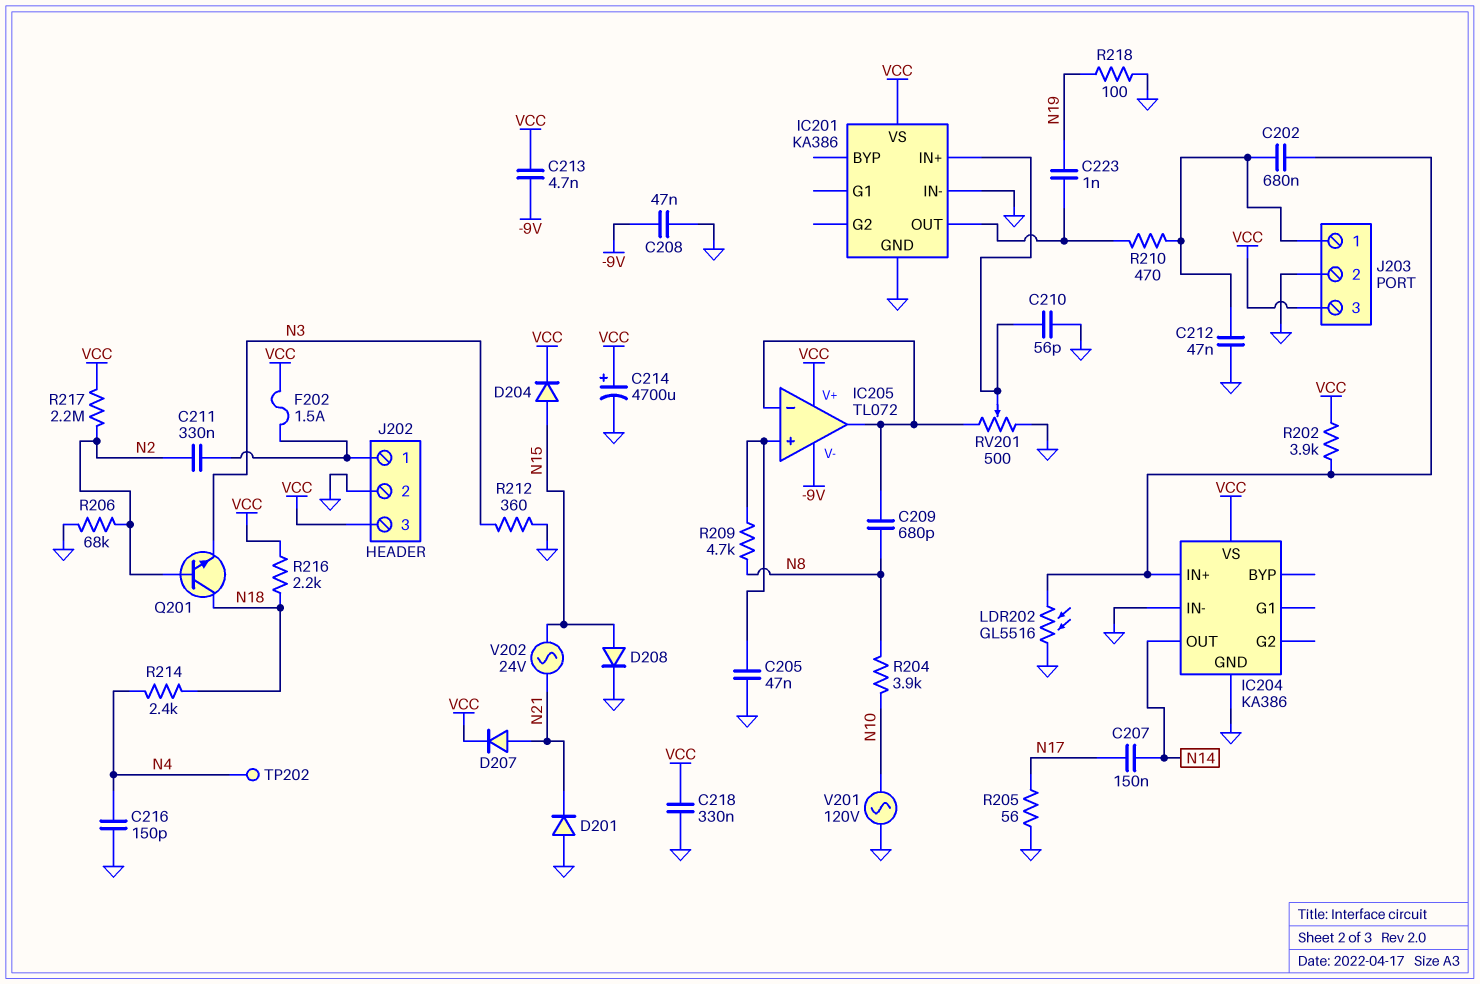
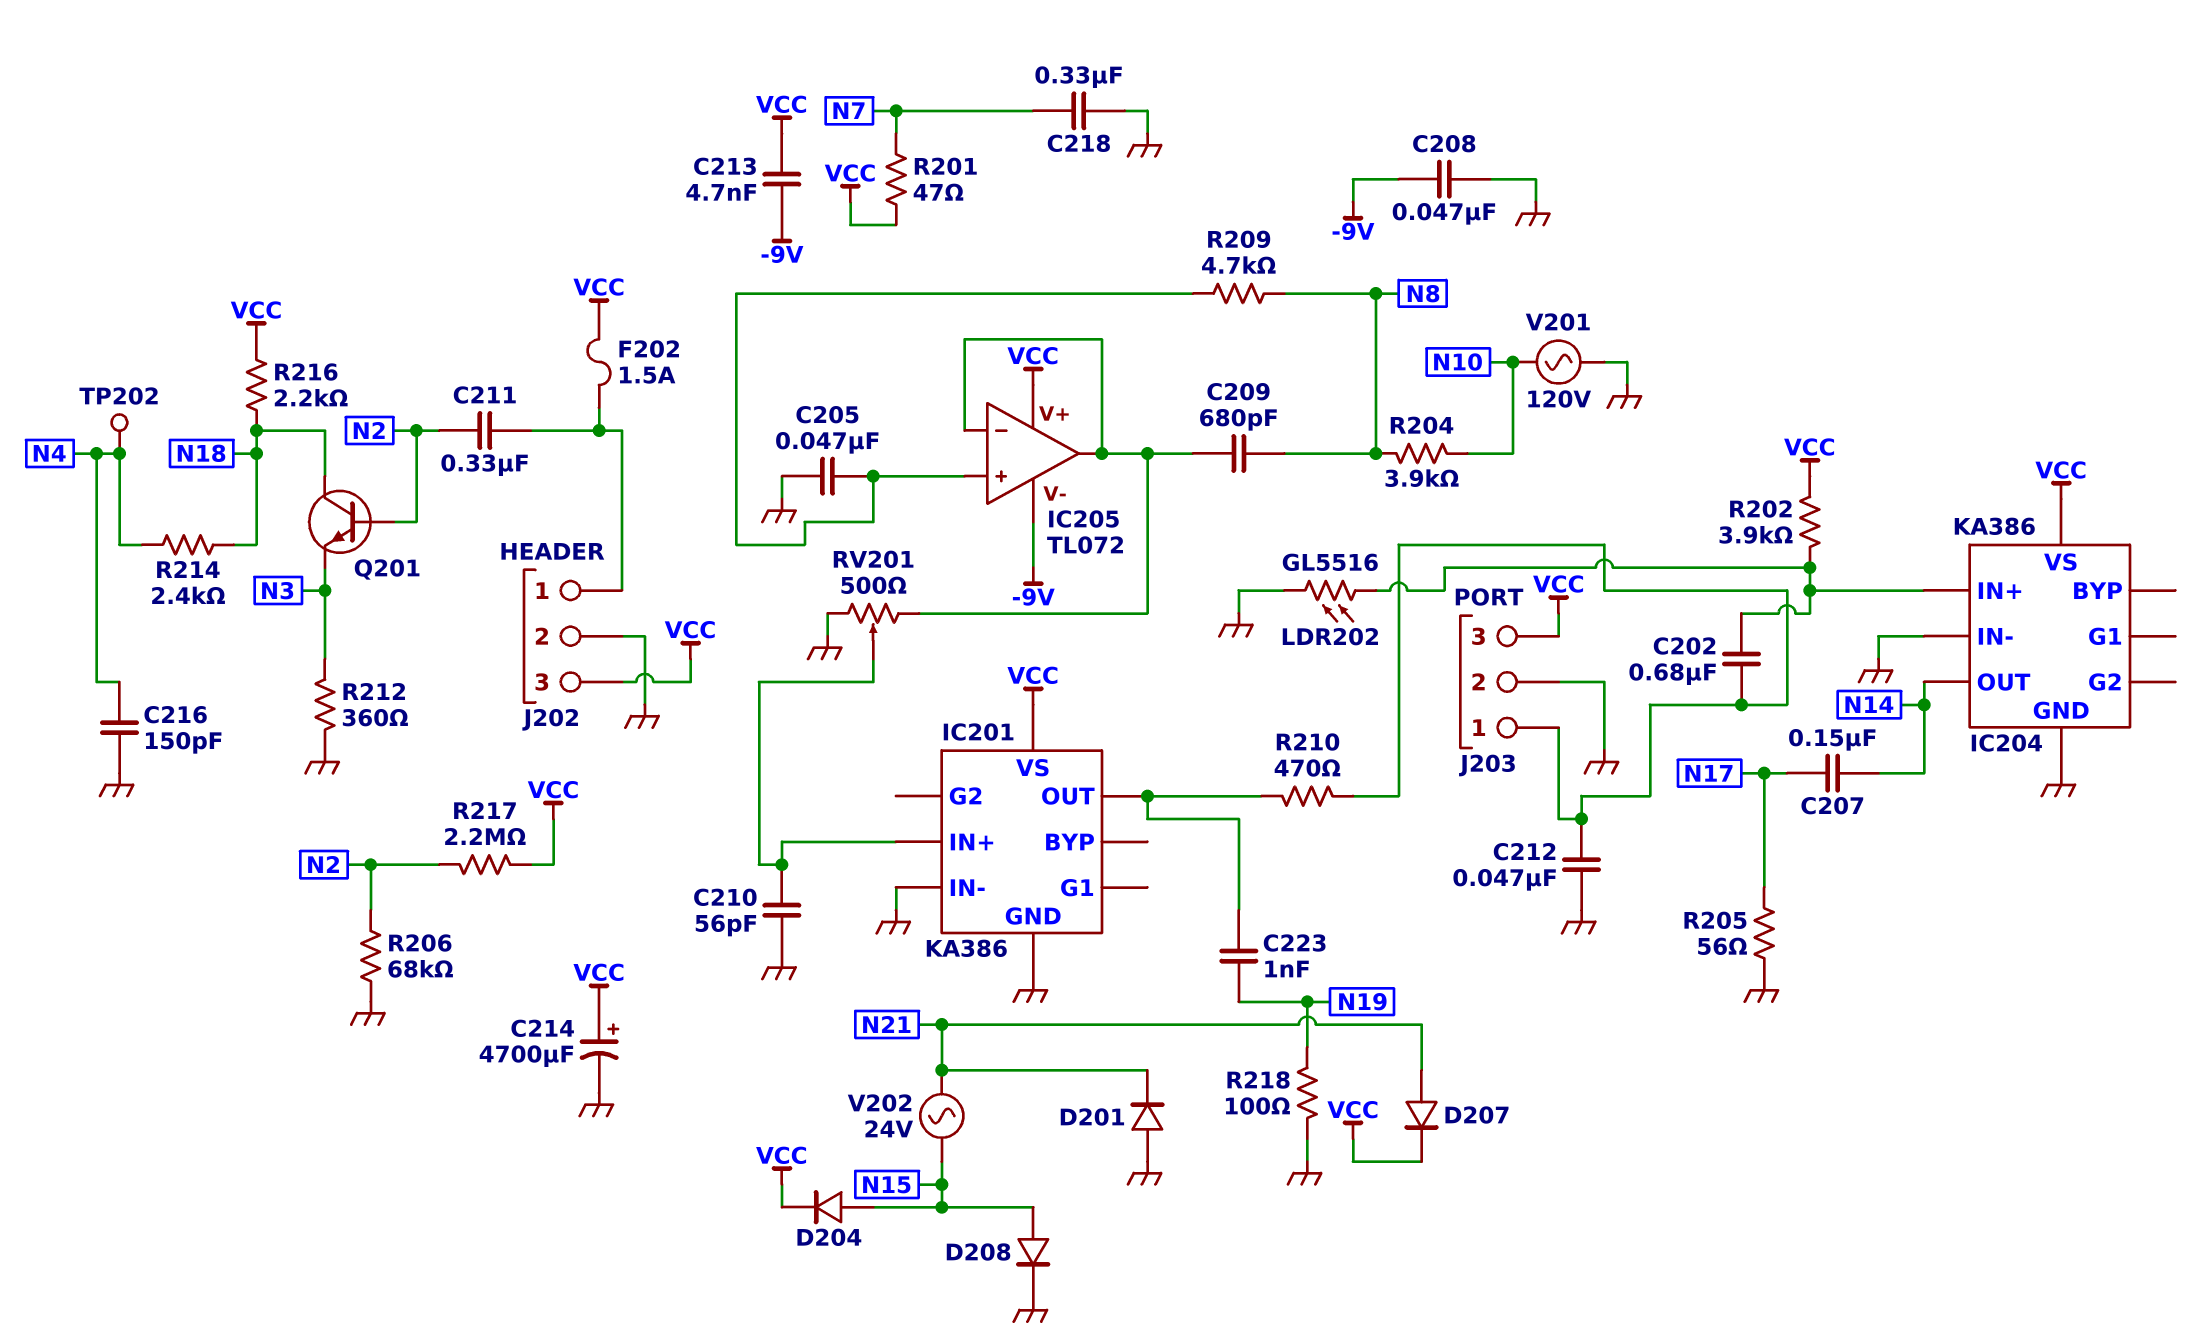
C218: 330nF (GND, VCC) -> 330nF (GND, N7)
R201: none -> 47 (N7, VCC)

